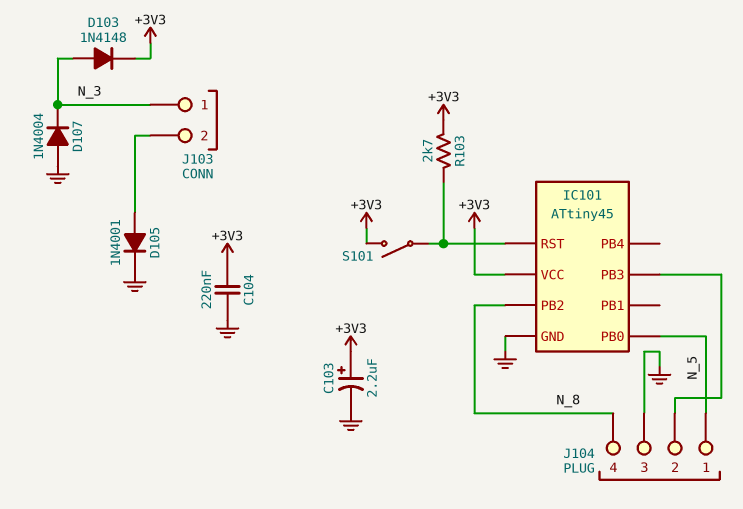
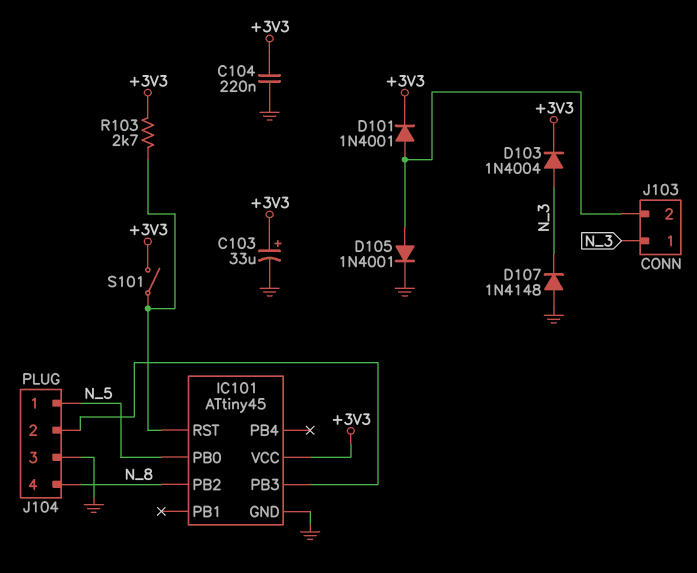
C103: 2.2uF (plus +3V3, minus GND) -> 33uF (plus +3V3, minus GND)
D101: none -> diode 1N4001 (A J103/2, K +3V3)
D103: diode 1N4148 (A N_3, K +3V3) -> diode 1N4004 (A N_3, K +3V3)
D107: diode 1N4004 (A GND, K N_3) -> diode 1N4148 (A GND, K N_3)

